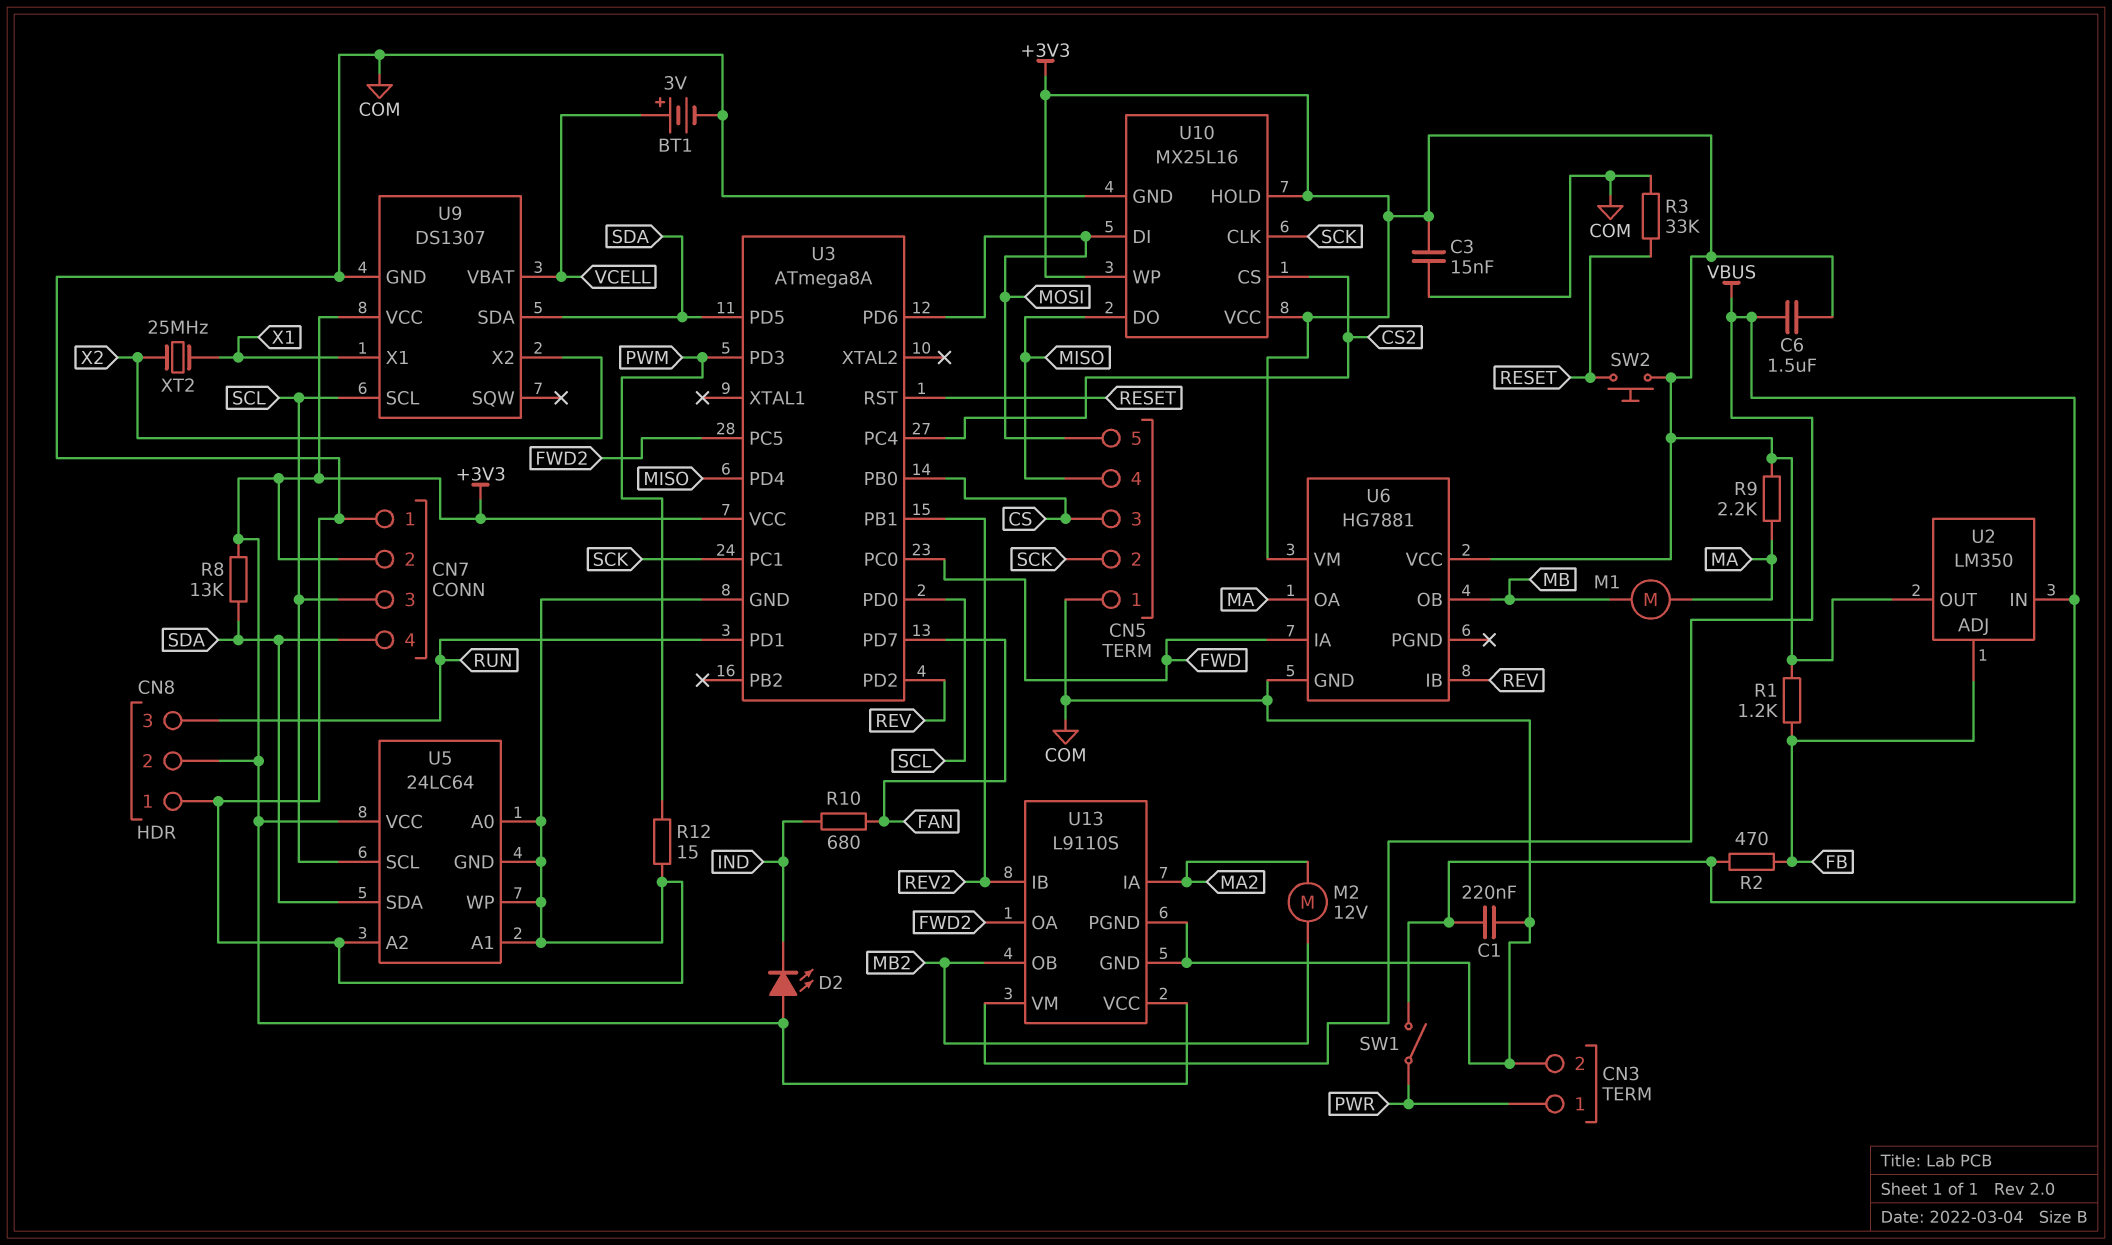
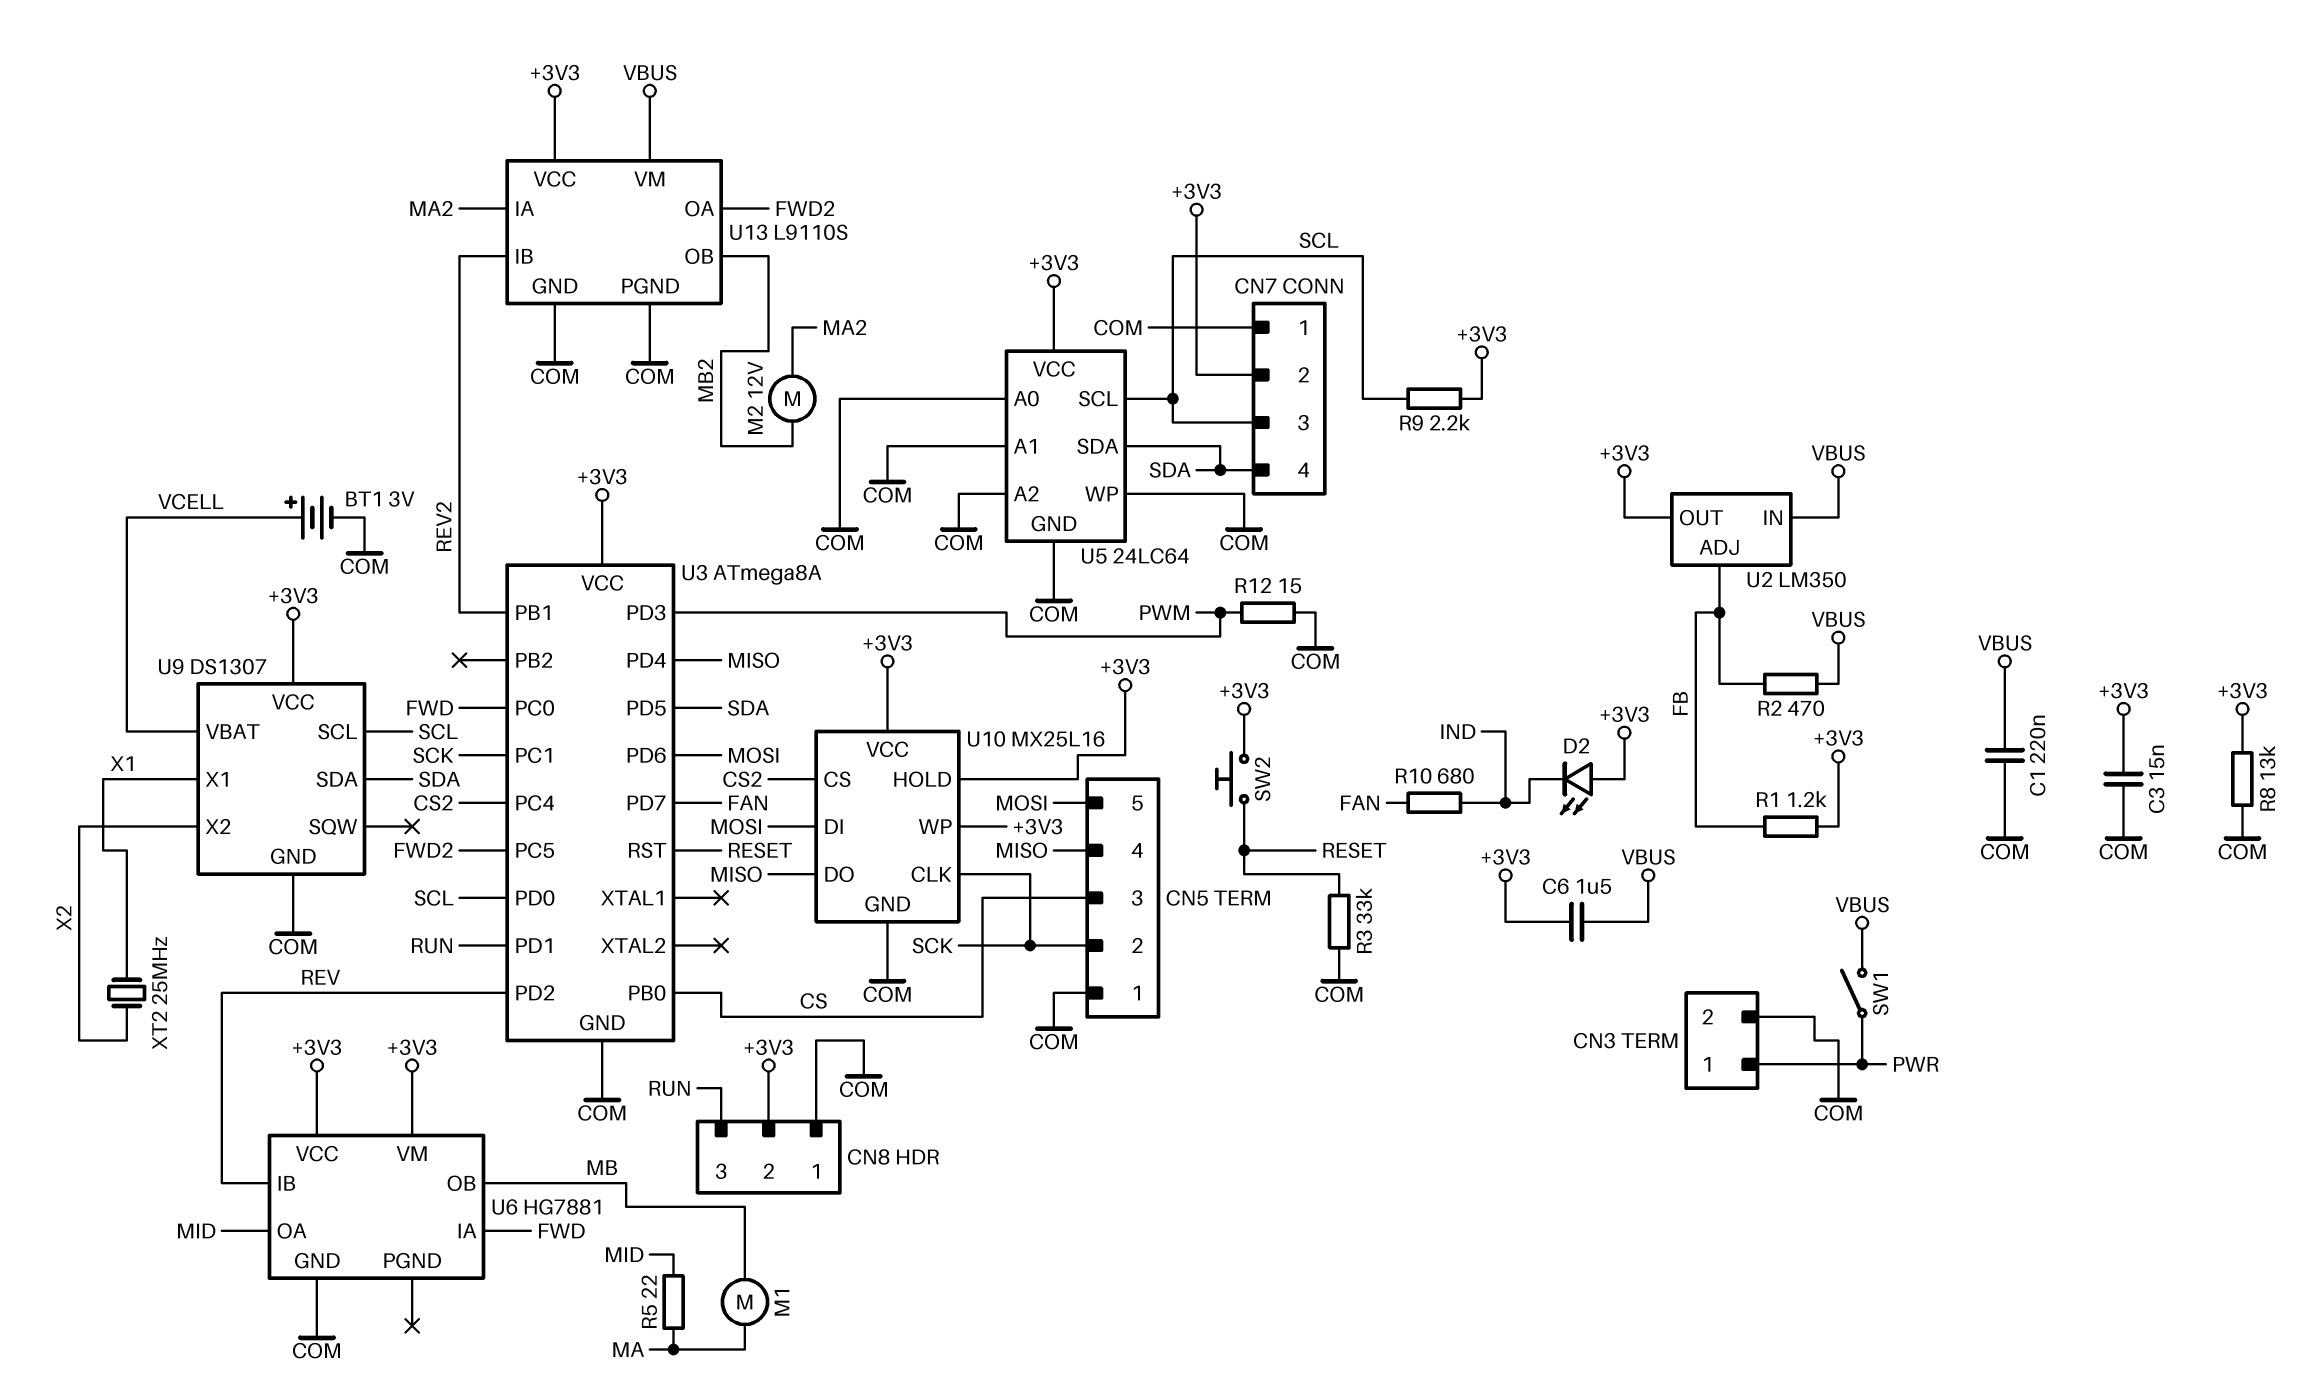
R5: none -> 22 (MA, MID)
R8: 13k (+3V3, SDA) -> 13k (+3V3, COM)
R9: 2.2k (+3V3, MA) -> 2.2k (+3V3, SCL)
U6 pin OA: MA -> MID

